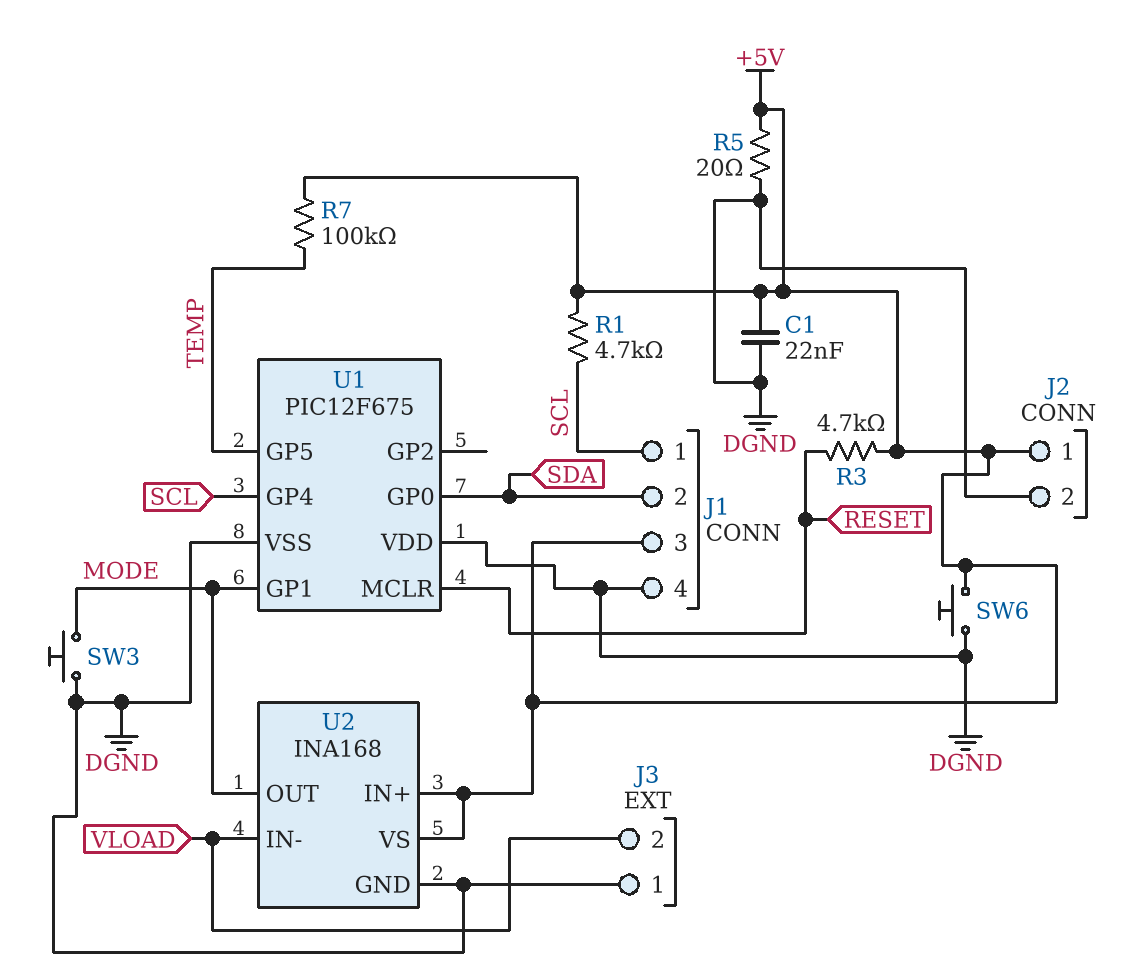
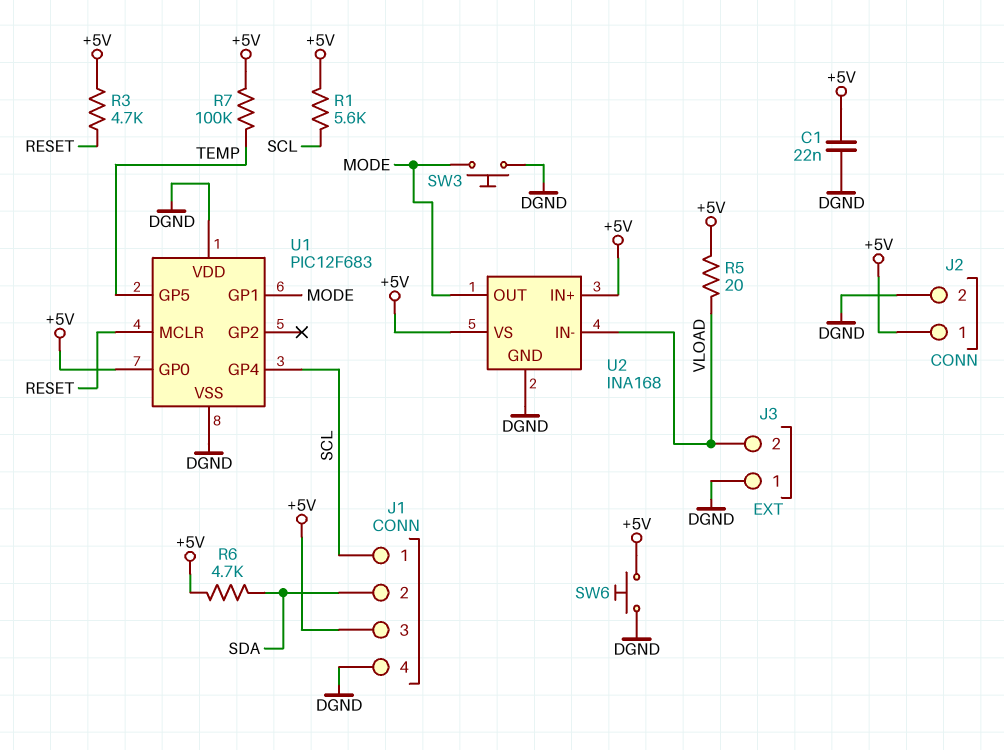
R1: 4.7k (+5V, SCL) -> 5.6k (+5V, SCL)
R5: 20 (+5V, DGND) -> 20 (+5V, VLOAD)
R6: none -> 4.7k (+5V, SDA)
U1: PIC12F675 -> PIC12F683
U1 pin GP0: SDA -> +5V

